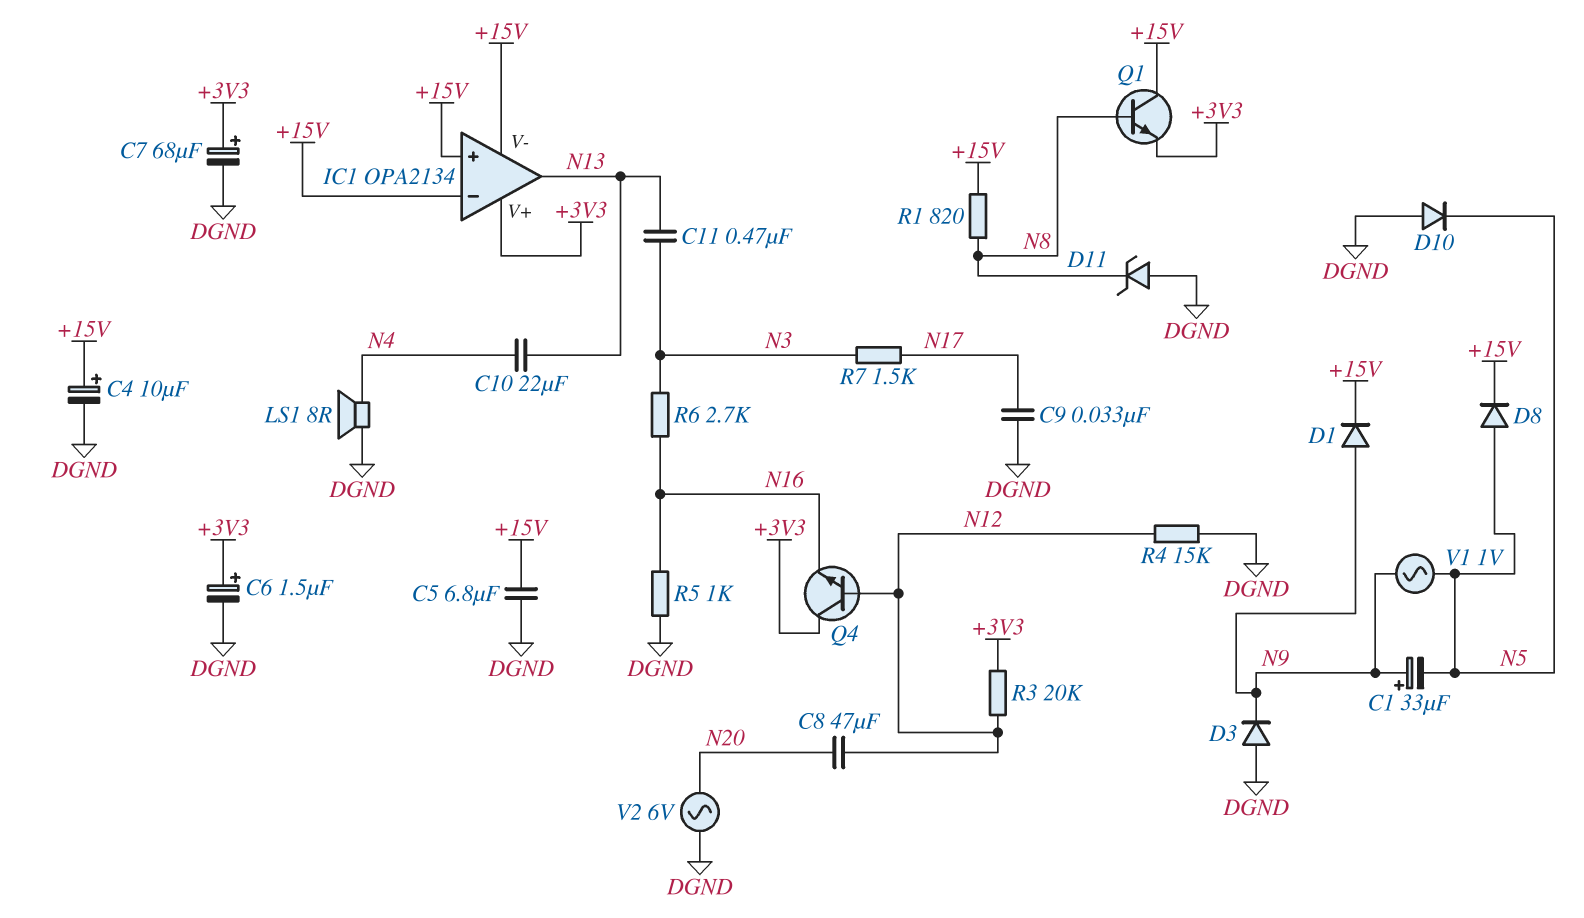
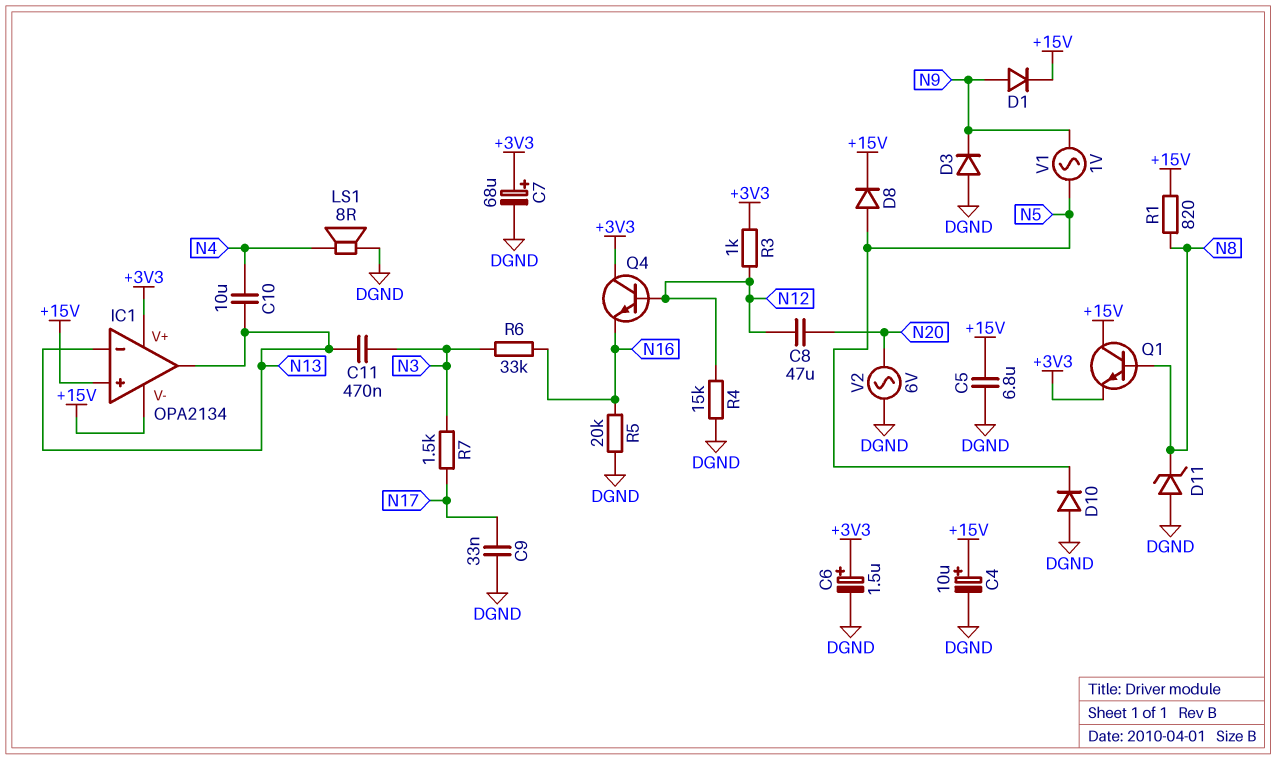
C1: 33uF (plus N9, minus N5) -> none
C10: 22uF (N4, N13) -> 10uF (N4, N13)
IC1 pin in-: +15V -> N13
R3: 20k (+3V3, N12) -> 1k (+3V3, N12)
R5: 1k (DGND, N16) -> 20k (DGND, N16)
R6: 2.7k (N3, N16) -> 33k (N3, N16)

